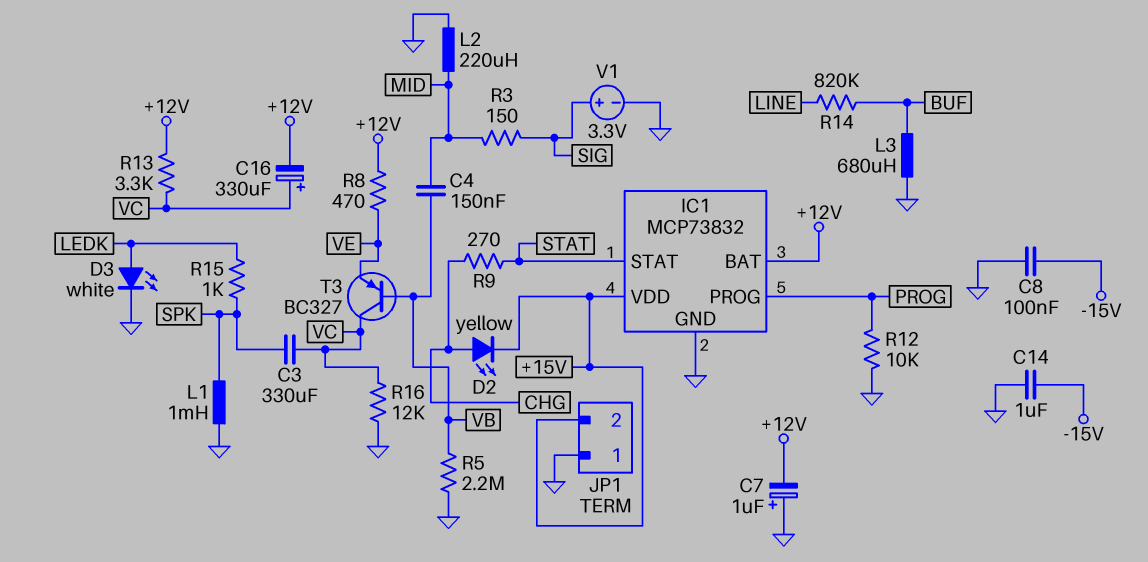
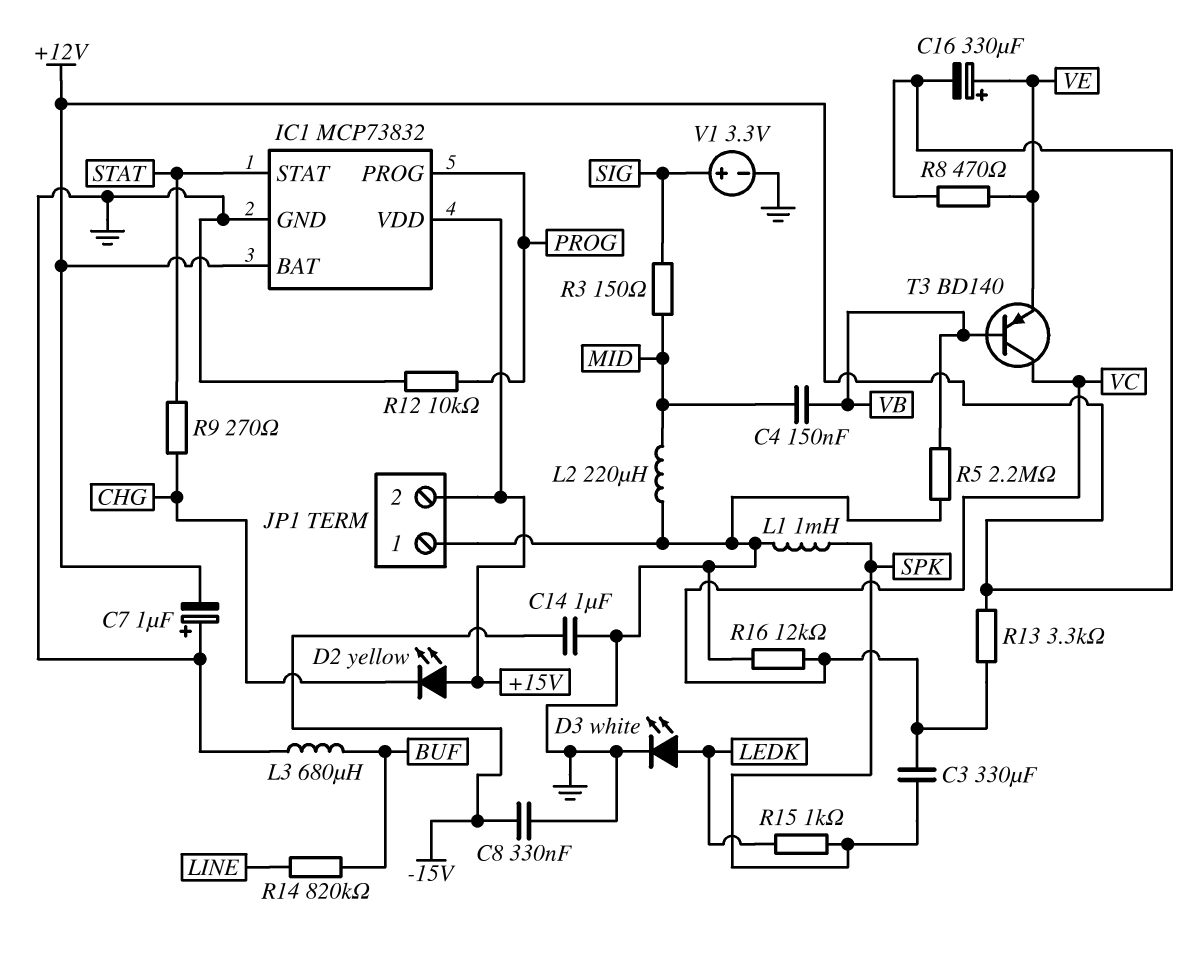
C8: 100nF (-15V, GND) -> 330nF (-15V, GND)
C16: 330uF (plus VC, minus +12V) -> 330uF (plus VE, minus +12V)
D2: LED yellow (A CHG, K +15V) -> LED yellow (A +15V, K CHG)
T3: PNP BC327 (B VB, C VC, E VE) -> PNP BD140 (B VB, C VC, E VE)

